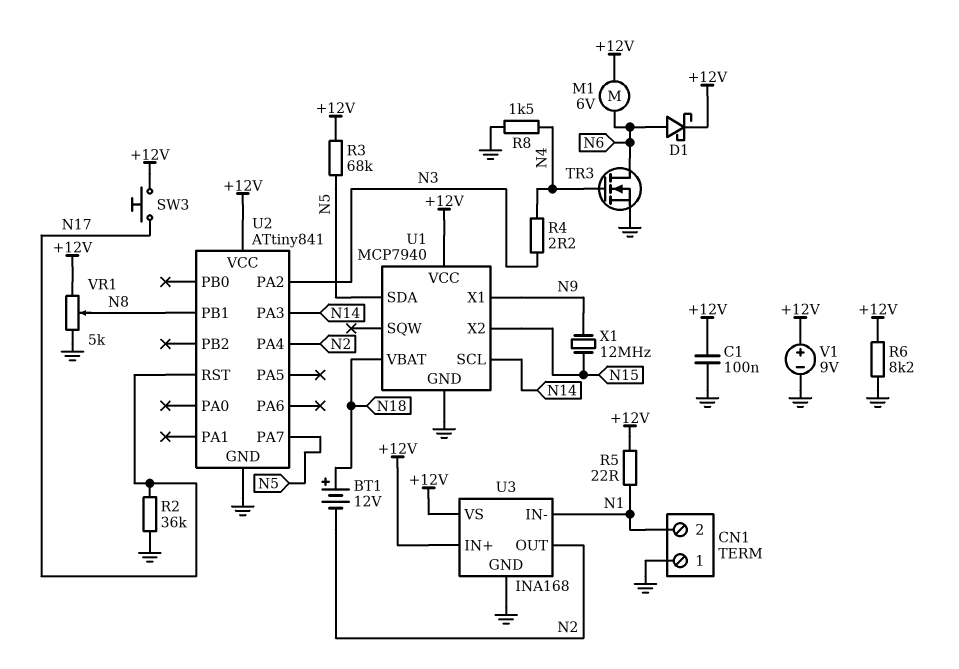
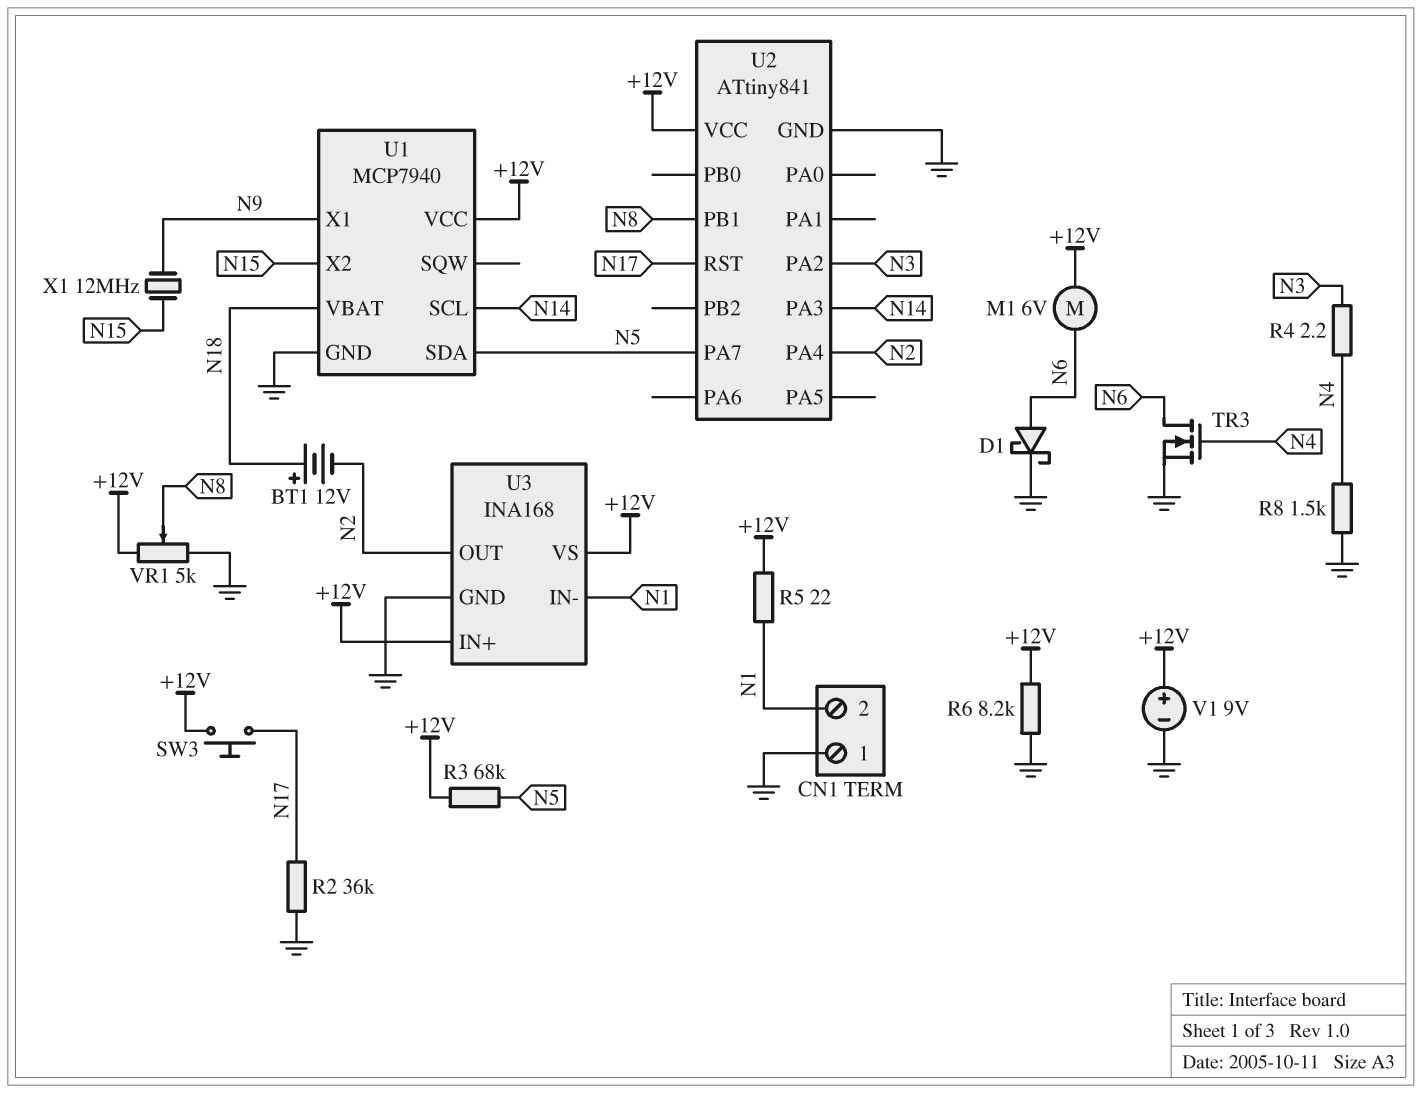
C1: 100nF (+12V, GND) -> none
D1: schottky (A N6, K +12V) -> schottky (A N6, K GND)

